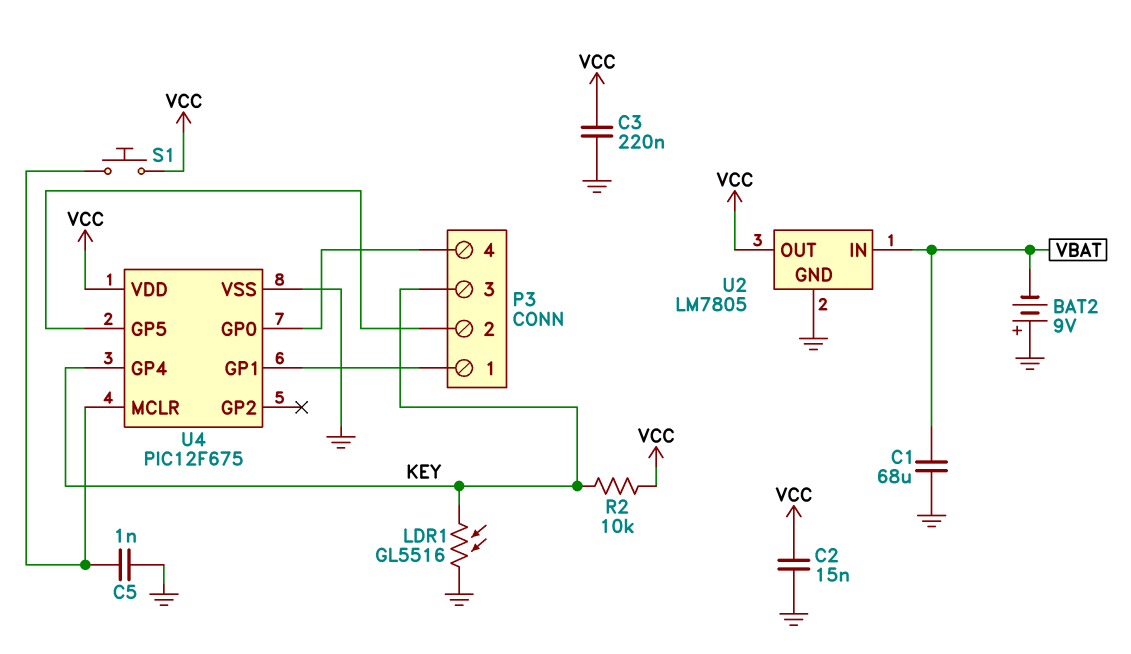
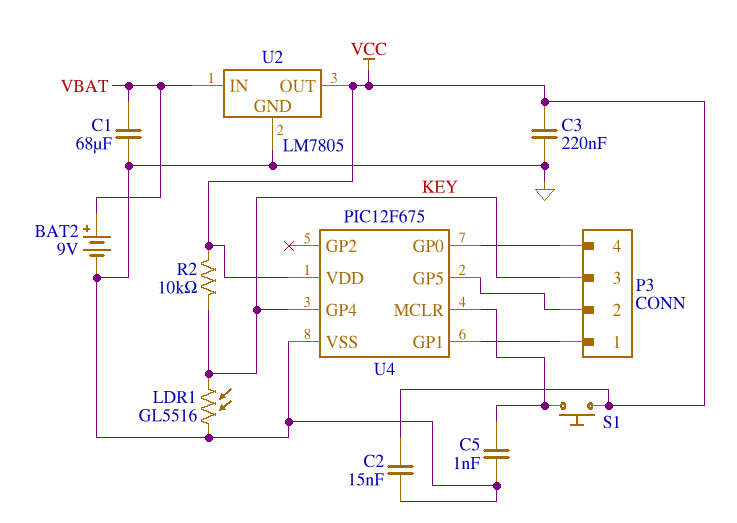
BAT2: 9V (plus GND, minus VBAT) -> 9V (plus VBAT, minus GND)

